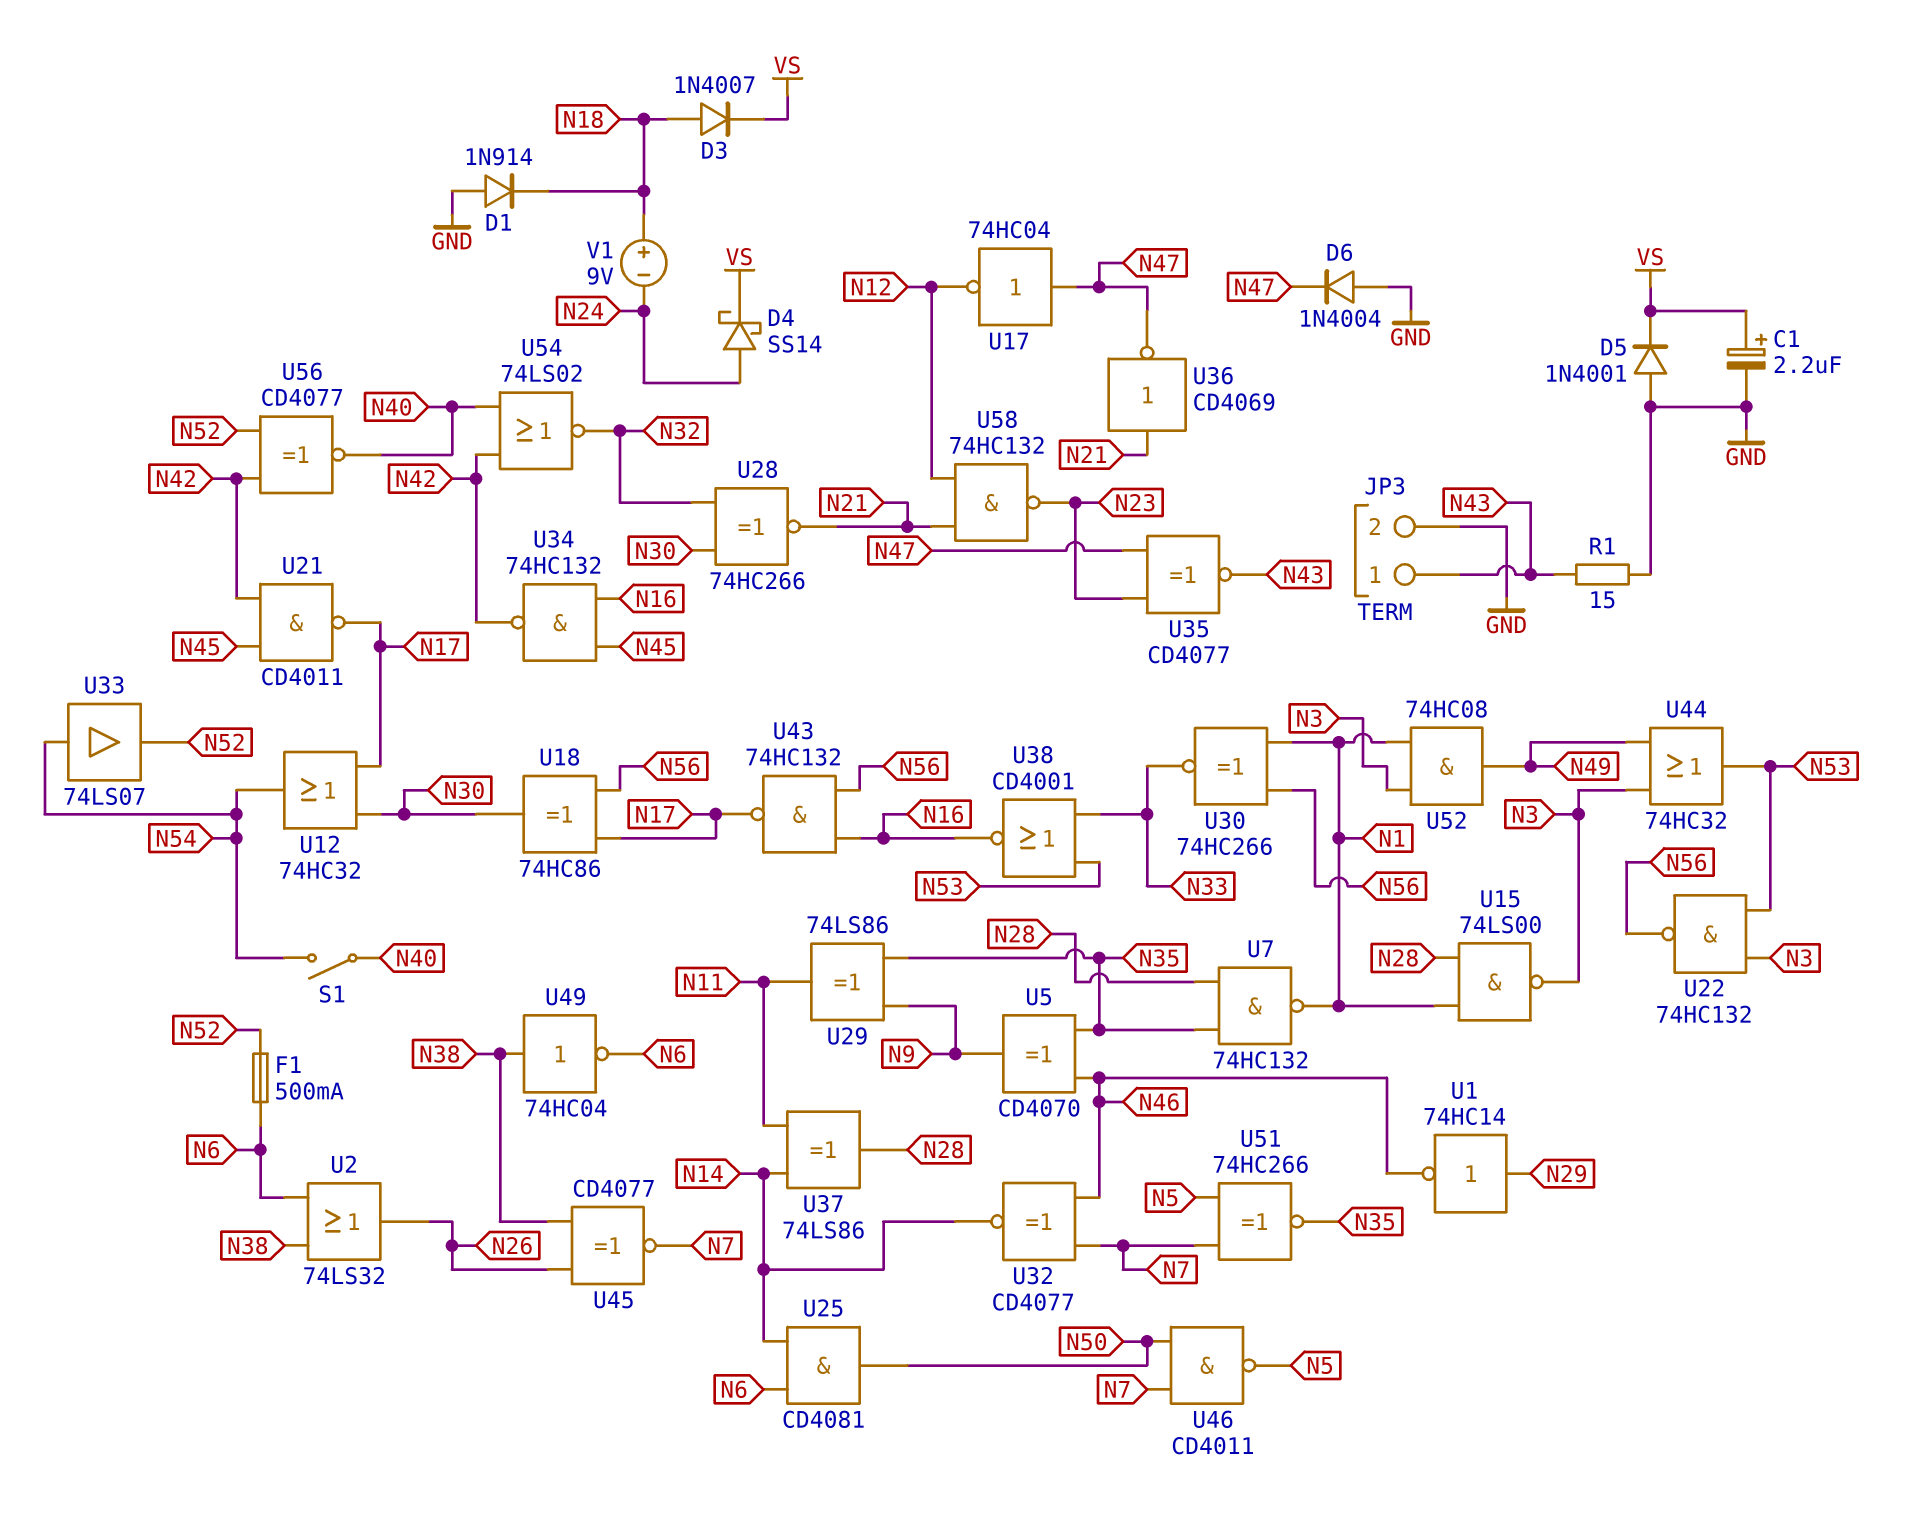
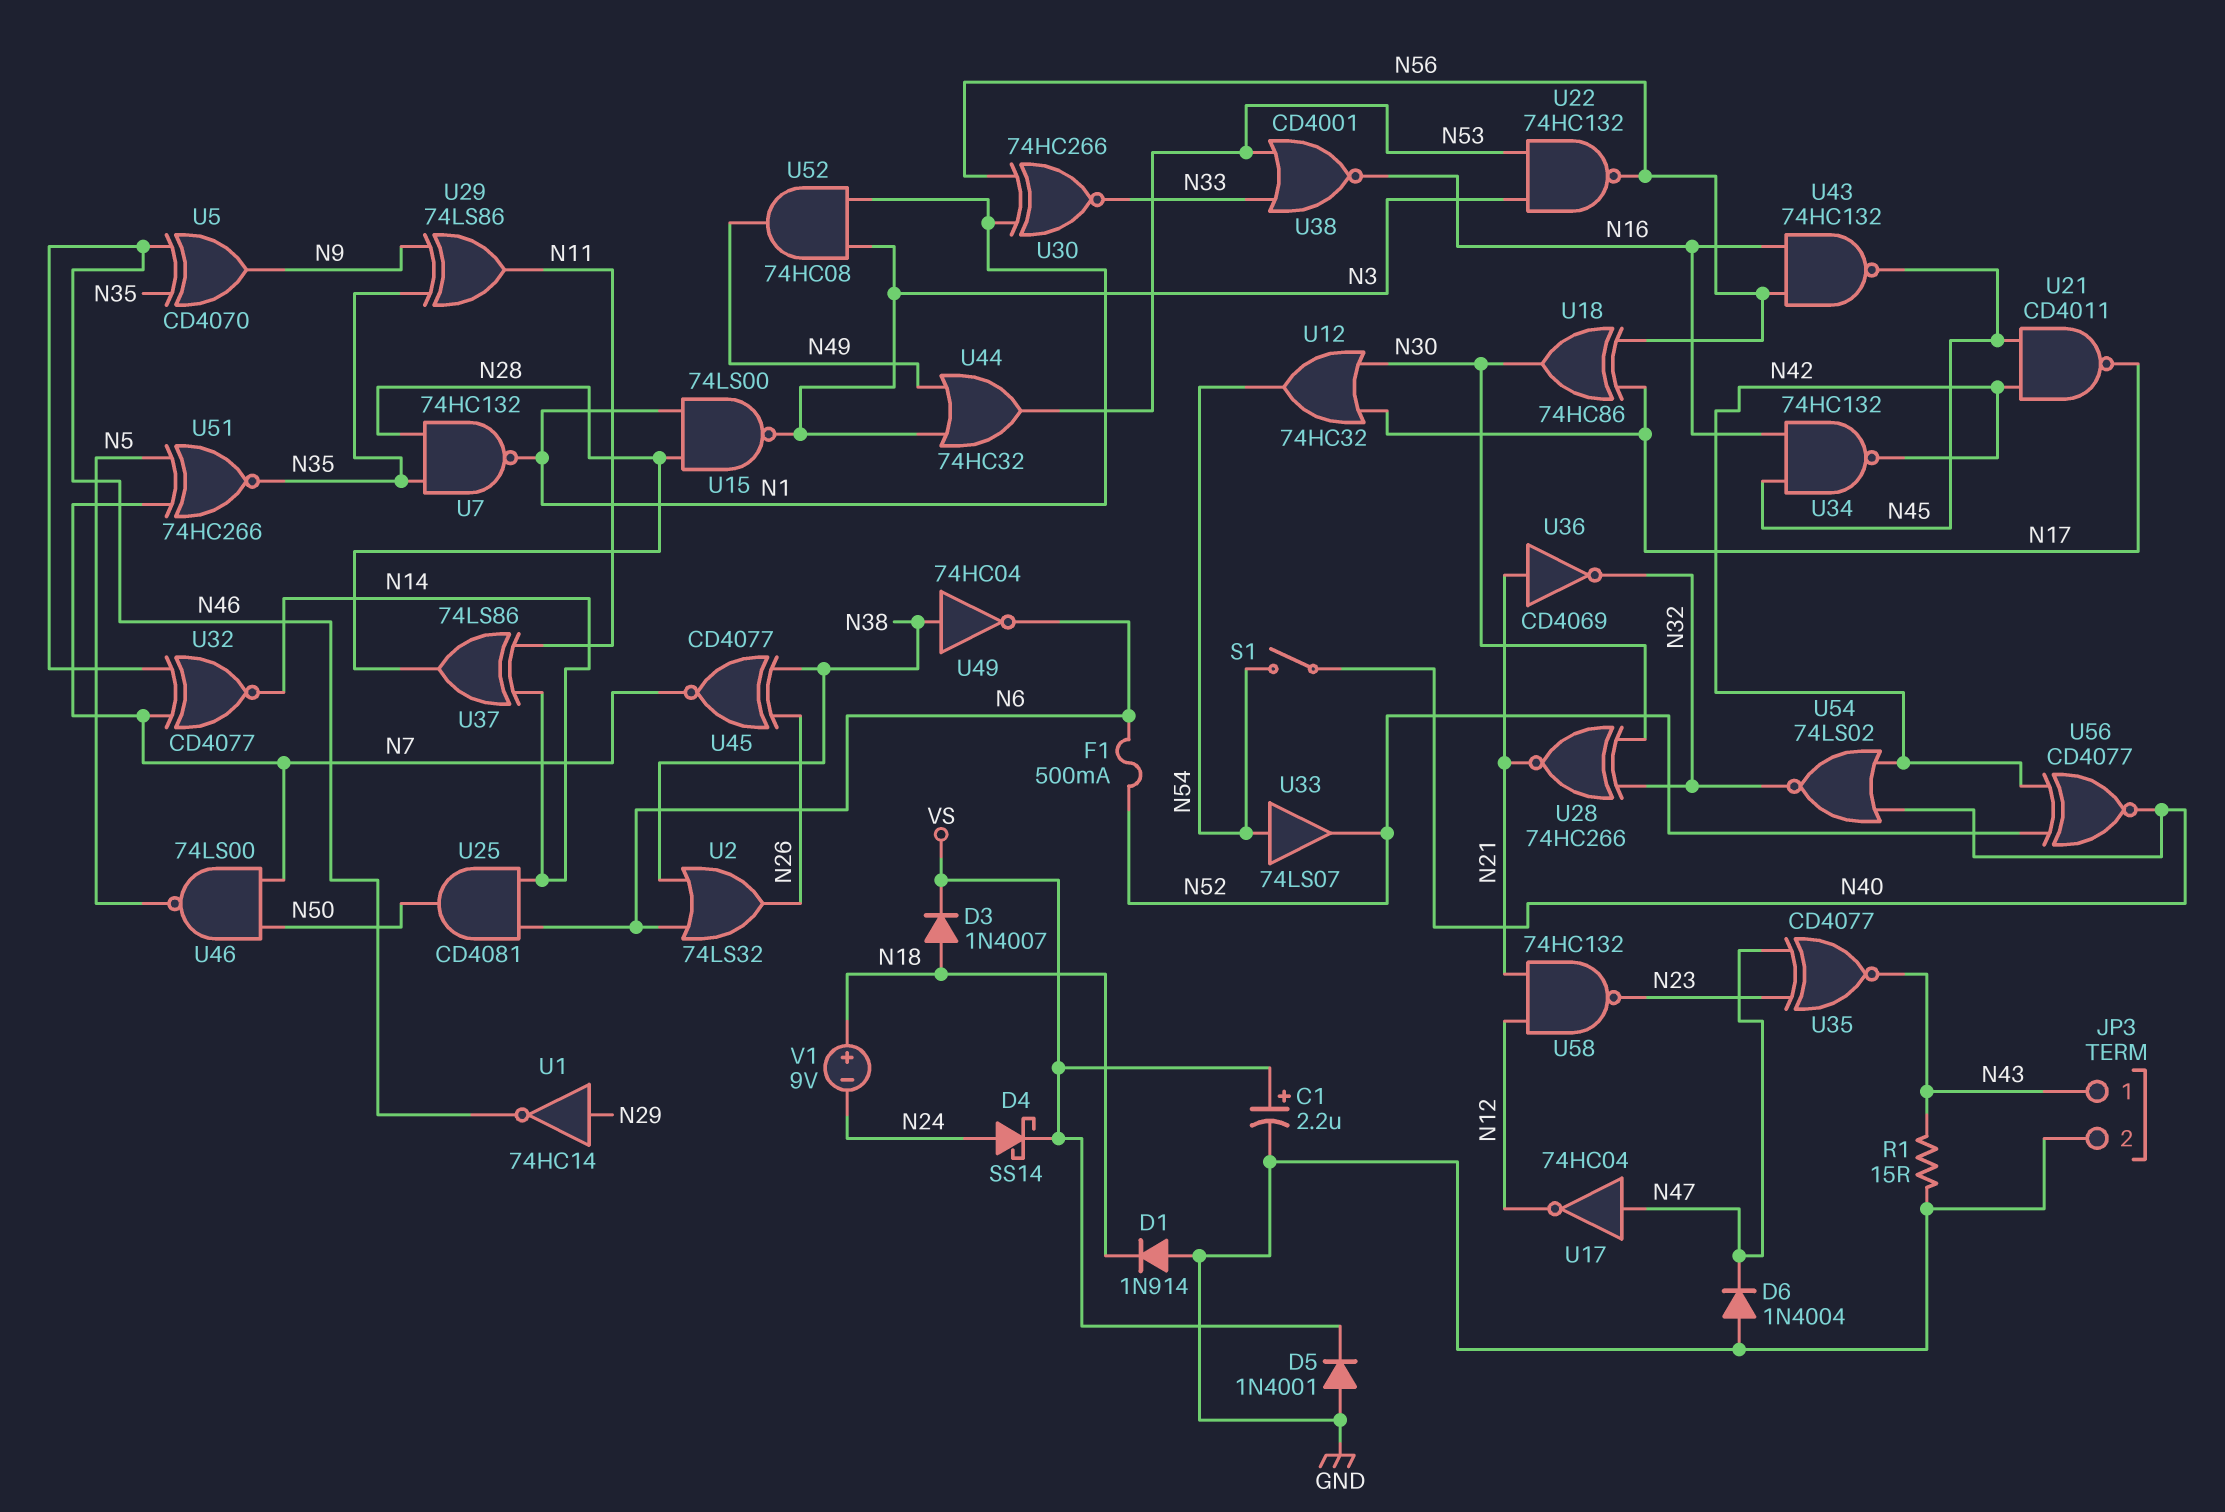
U36: NOT CD4069 (in N21, out N47) -> NOT CD4069 (in N21, out N32)
U43: NAND 74HC132 (in N16, in N56, out N17) -> NAND 74HC132 (in N16, in N56, out N45)
U46: NAND CD4011 (in N7, in N50, out N5) -> NAND 74LS00 (in N7, in N50, out N5)

